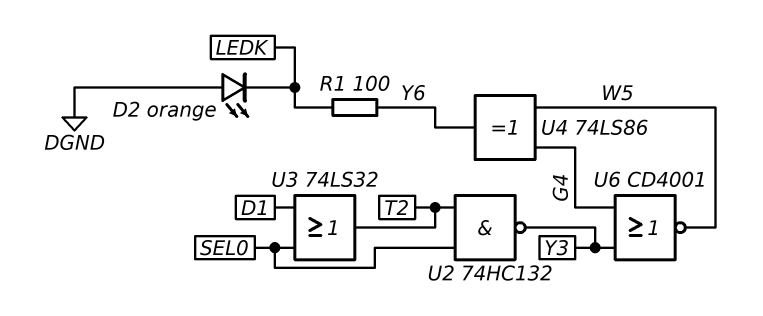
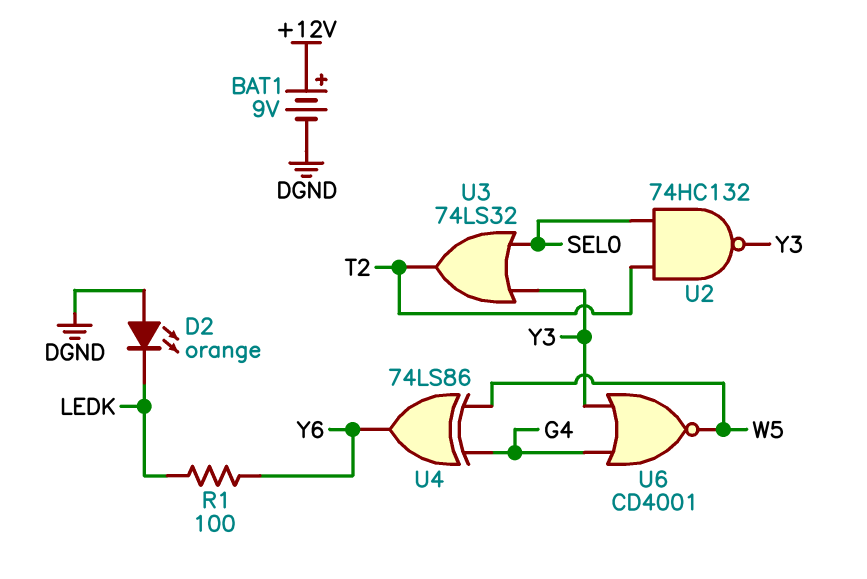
BAT1: none -> 9V (plus +12V, minus DGND)
U3: OR 74LS32 (in D1, in SEL0, out T2) -> OR 74LS32 (in SEL0, in Y3, out T2)

